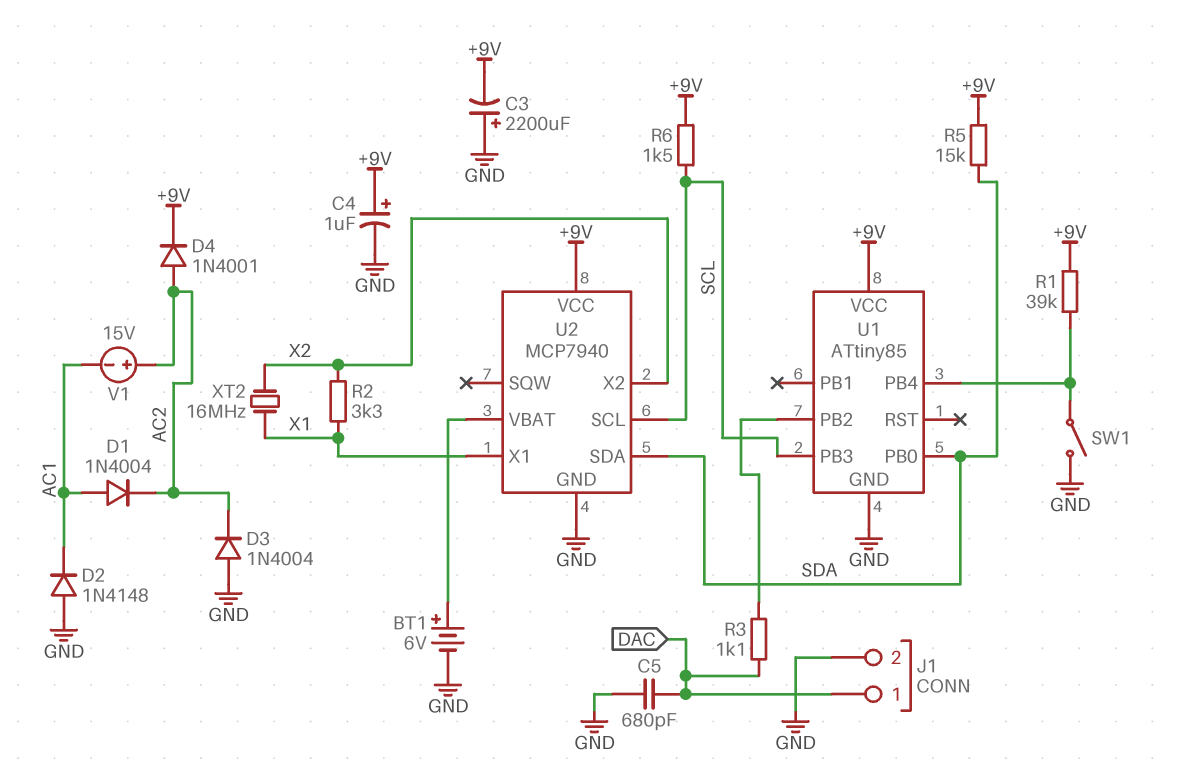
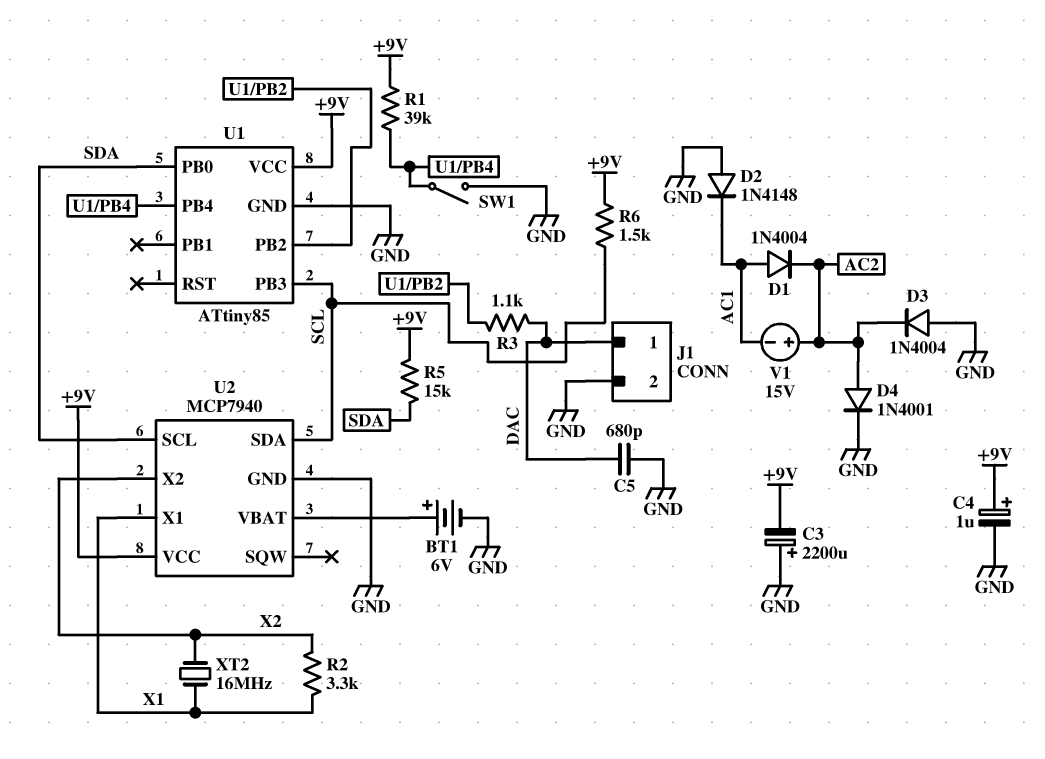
D4: diode 1N4001 (A AC2, K +9V) -> diode 1N4001 (A AC2, K GND)
U2 pin SCL: SCL -> SDA
U2 pin SDA: SDA -> SCL

